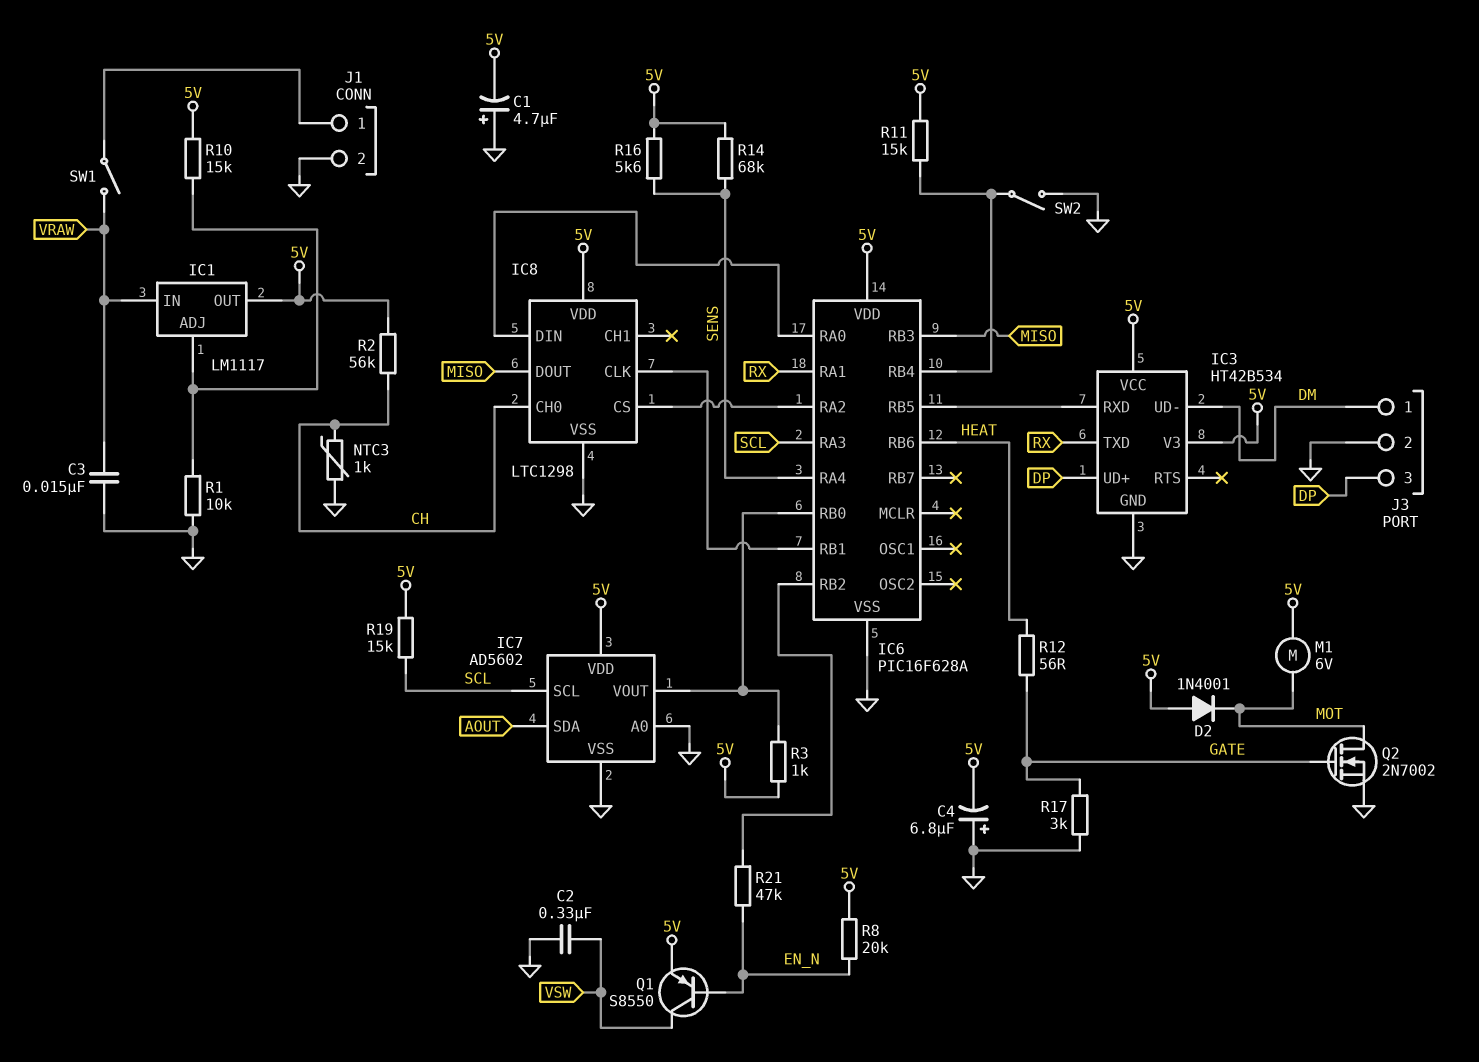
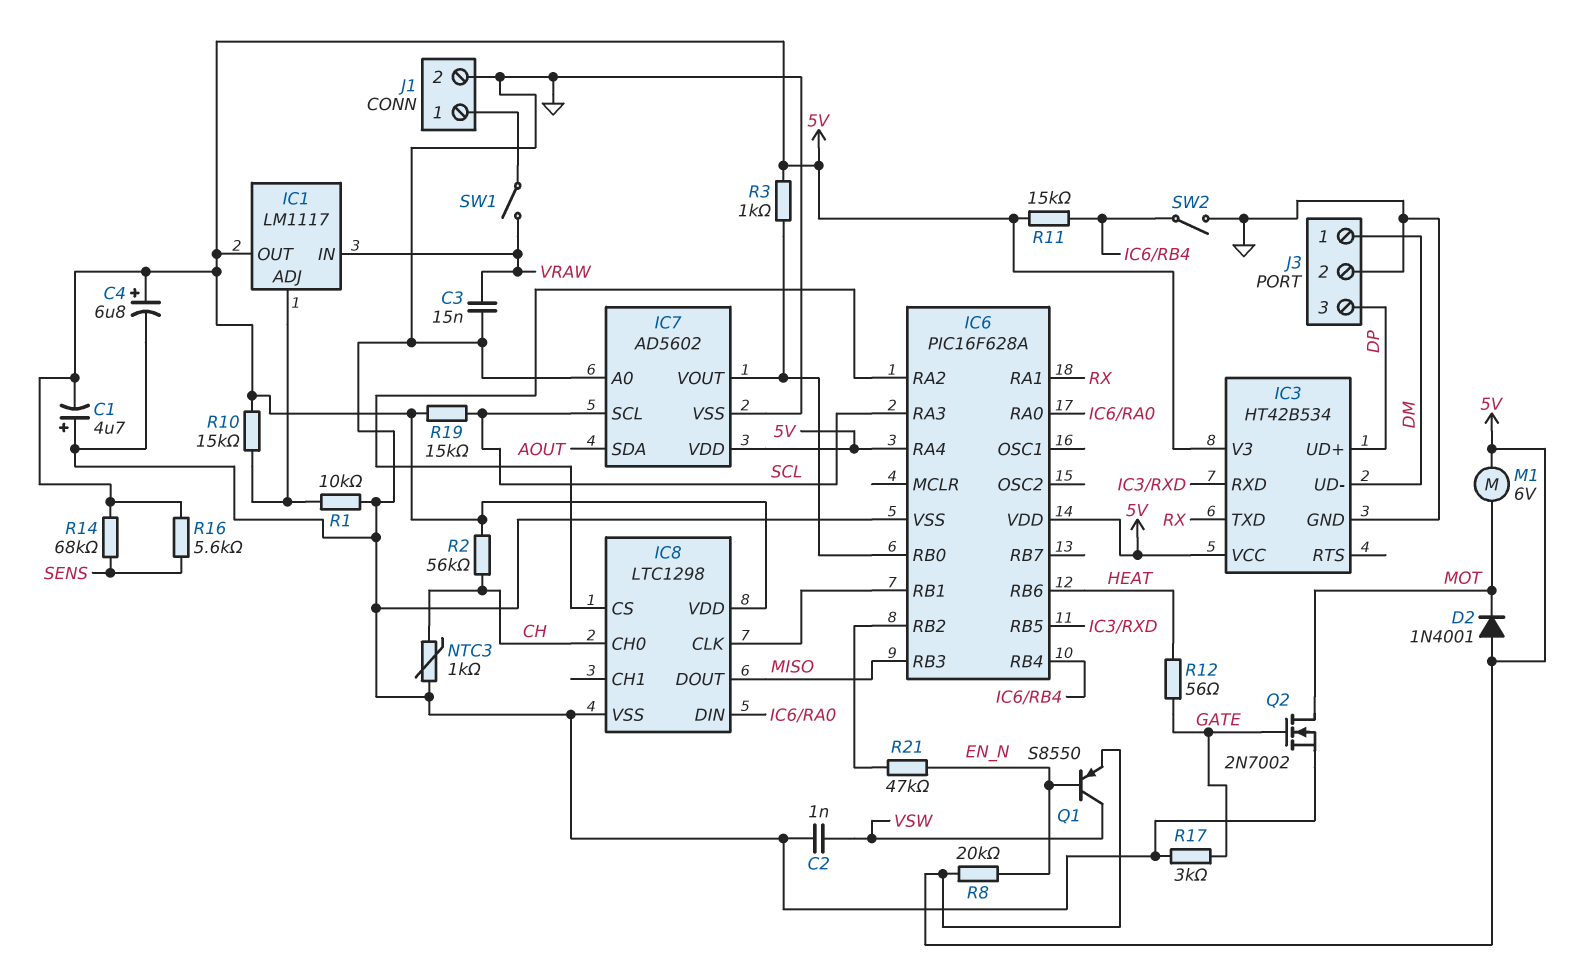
C2: 330nF (GND, VSW) -> 1nF (GND, VSW)
C4: 6.8uF (plus GND, minus 5V) -> 6.8uF (plus 5V, minus GND)
IC6 pin RA4: SENS -> 5V

